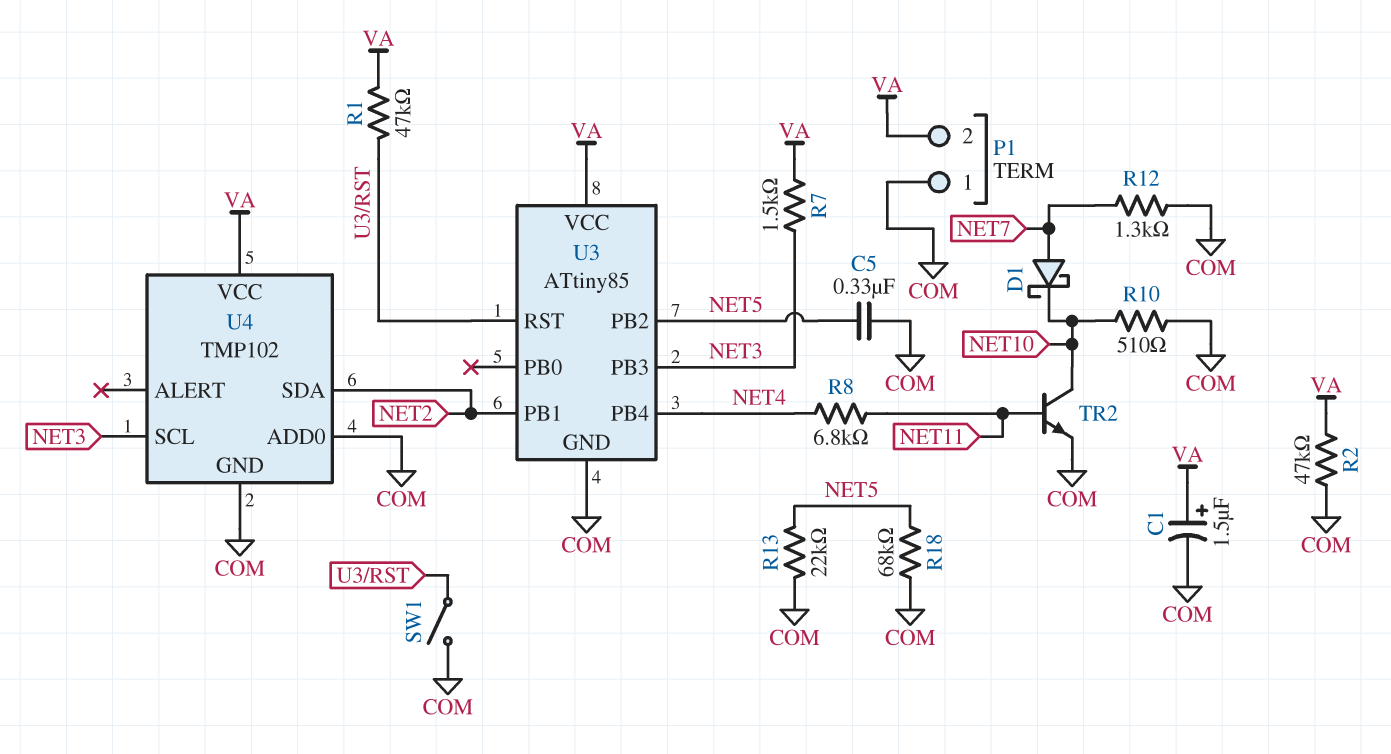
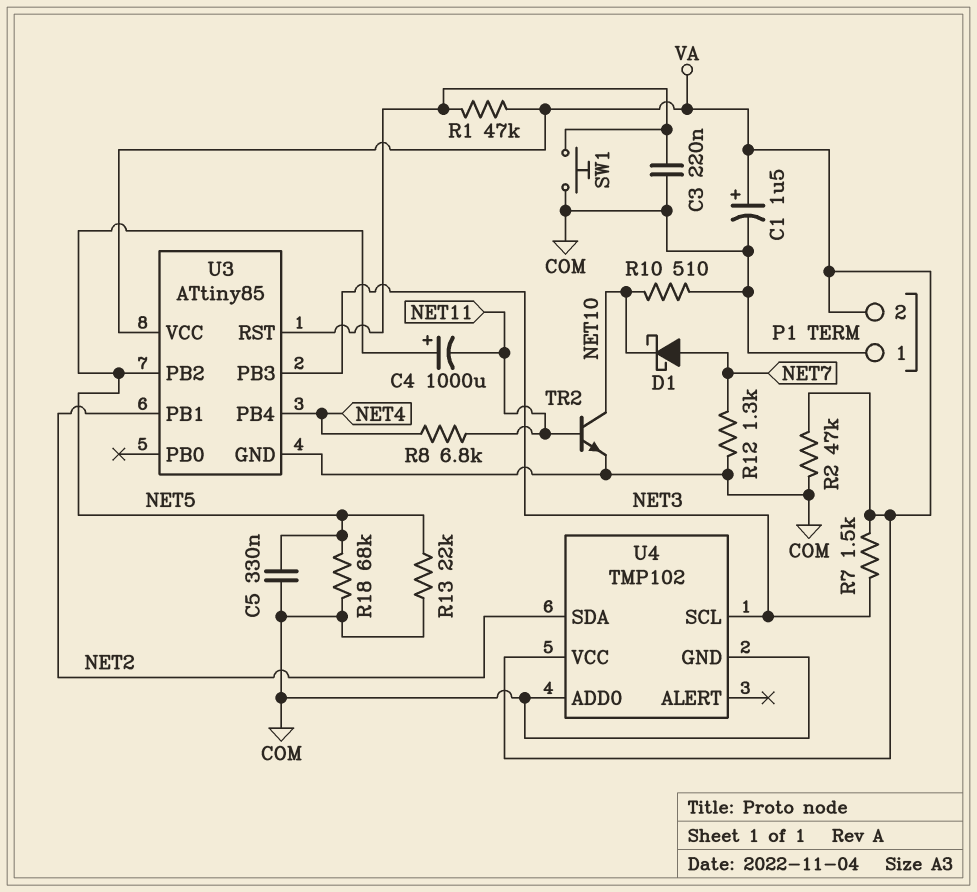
C3: none -> 220nF (COM, U3/RST)
C4: none -> 1000uF (plus NET5, minus NET11)
SW1: switch (COM, U3/RST) -> button (COM, U3/RST)

